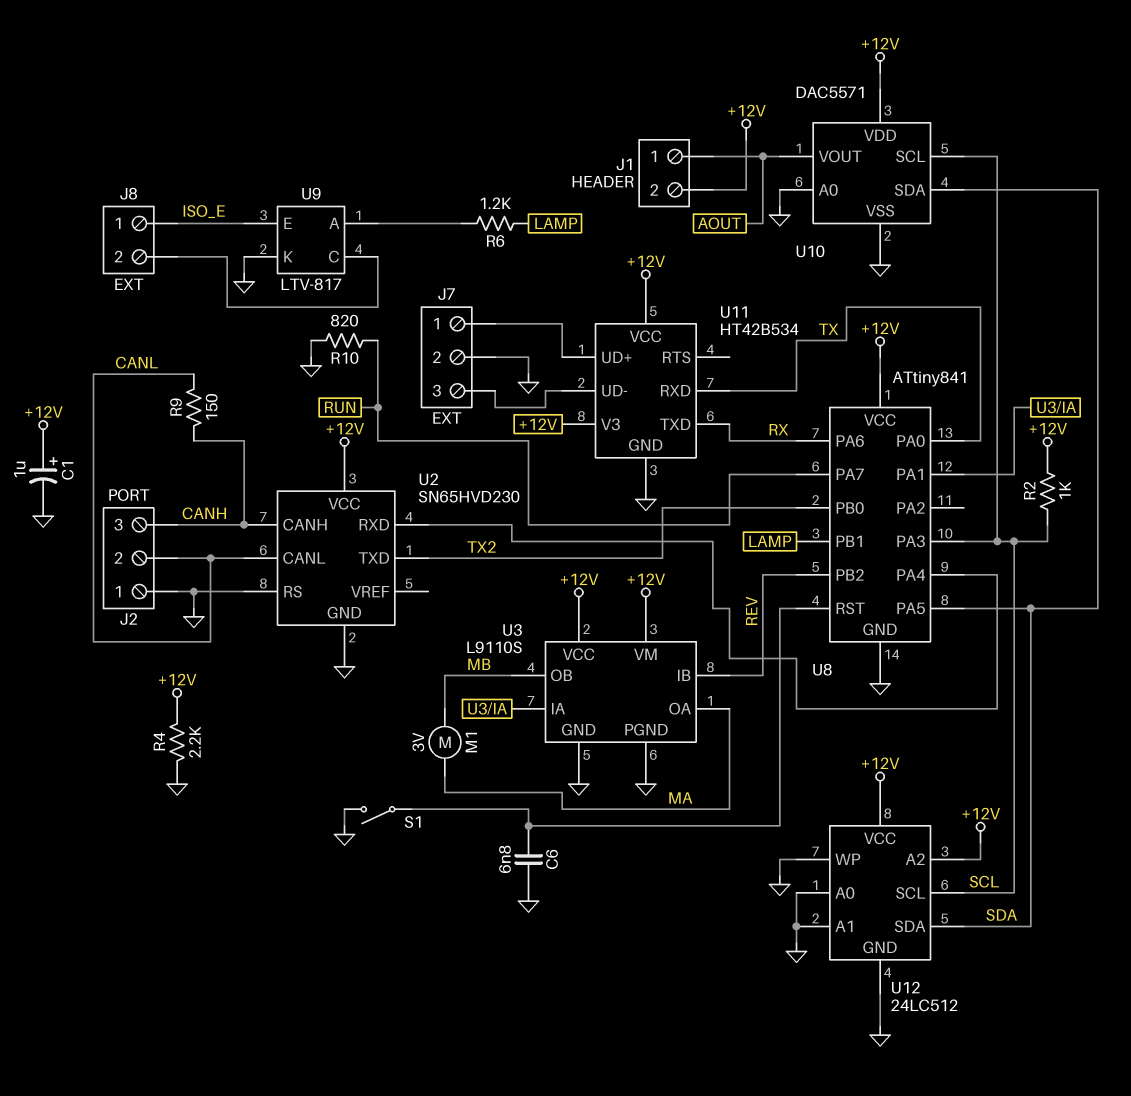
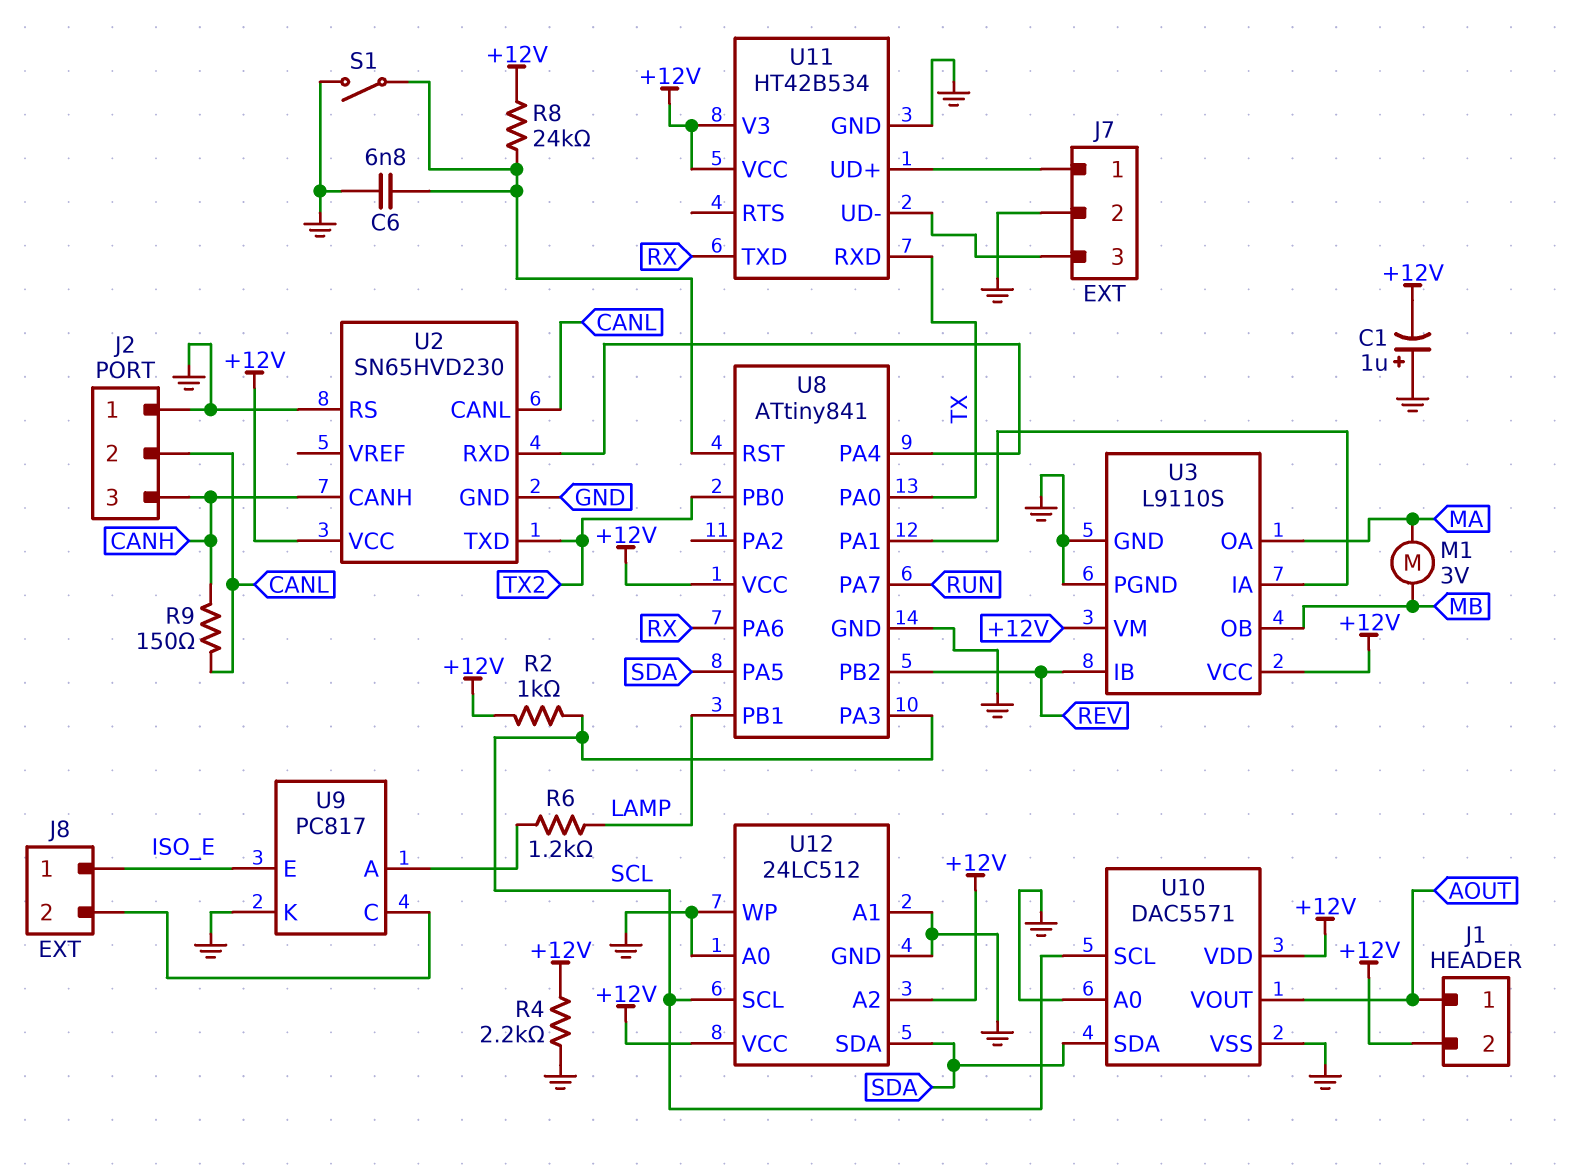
C1: 1uF (plus +12V, minus GND) -> 1uF (plus GND, minus +12V)
R8: none -> 24k (+12V, U8/RST)
R10: 820 (GND, RUN) -> none
U9: LTV-817 -> PC817

